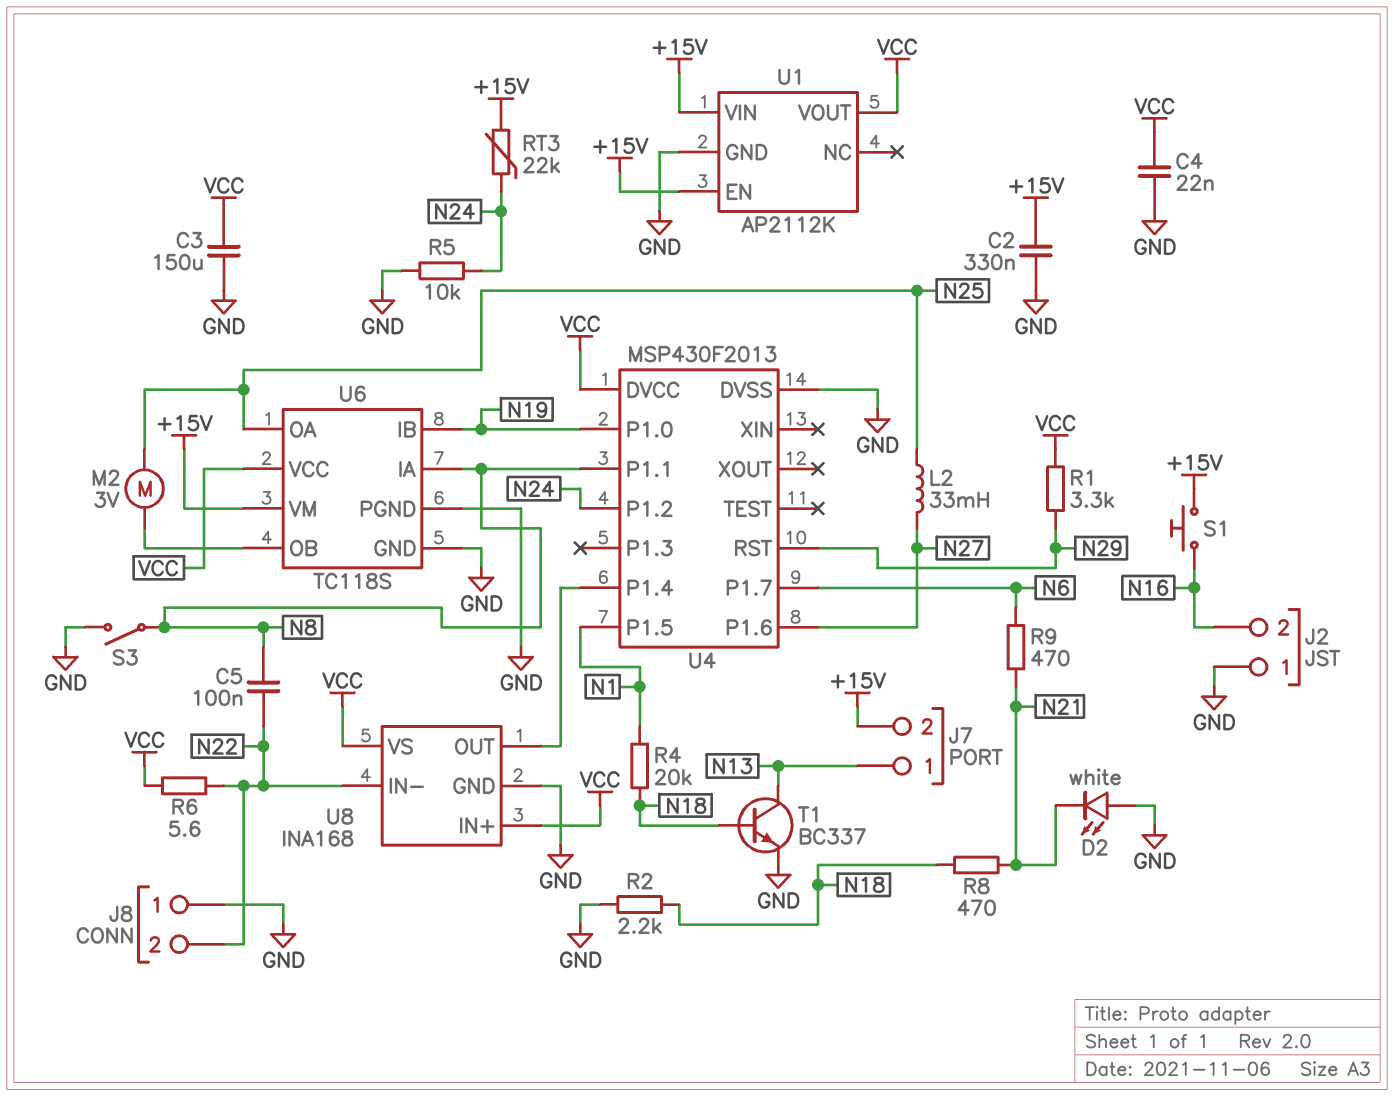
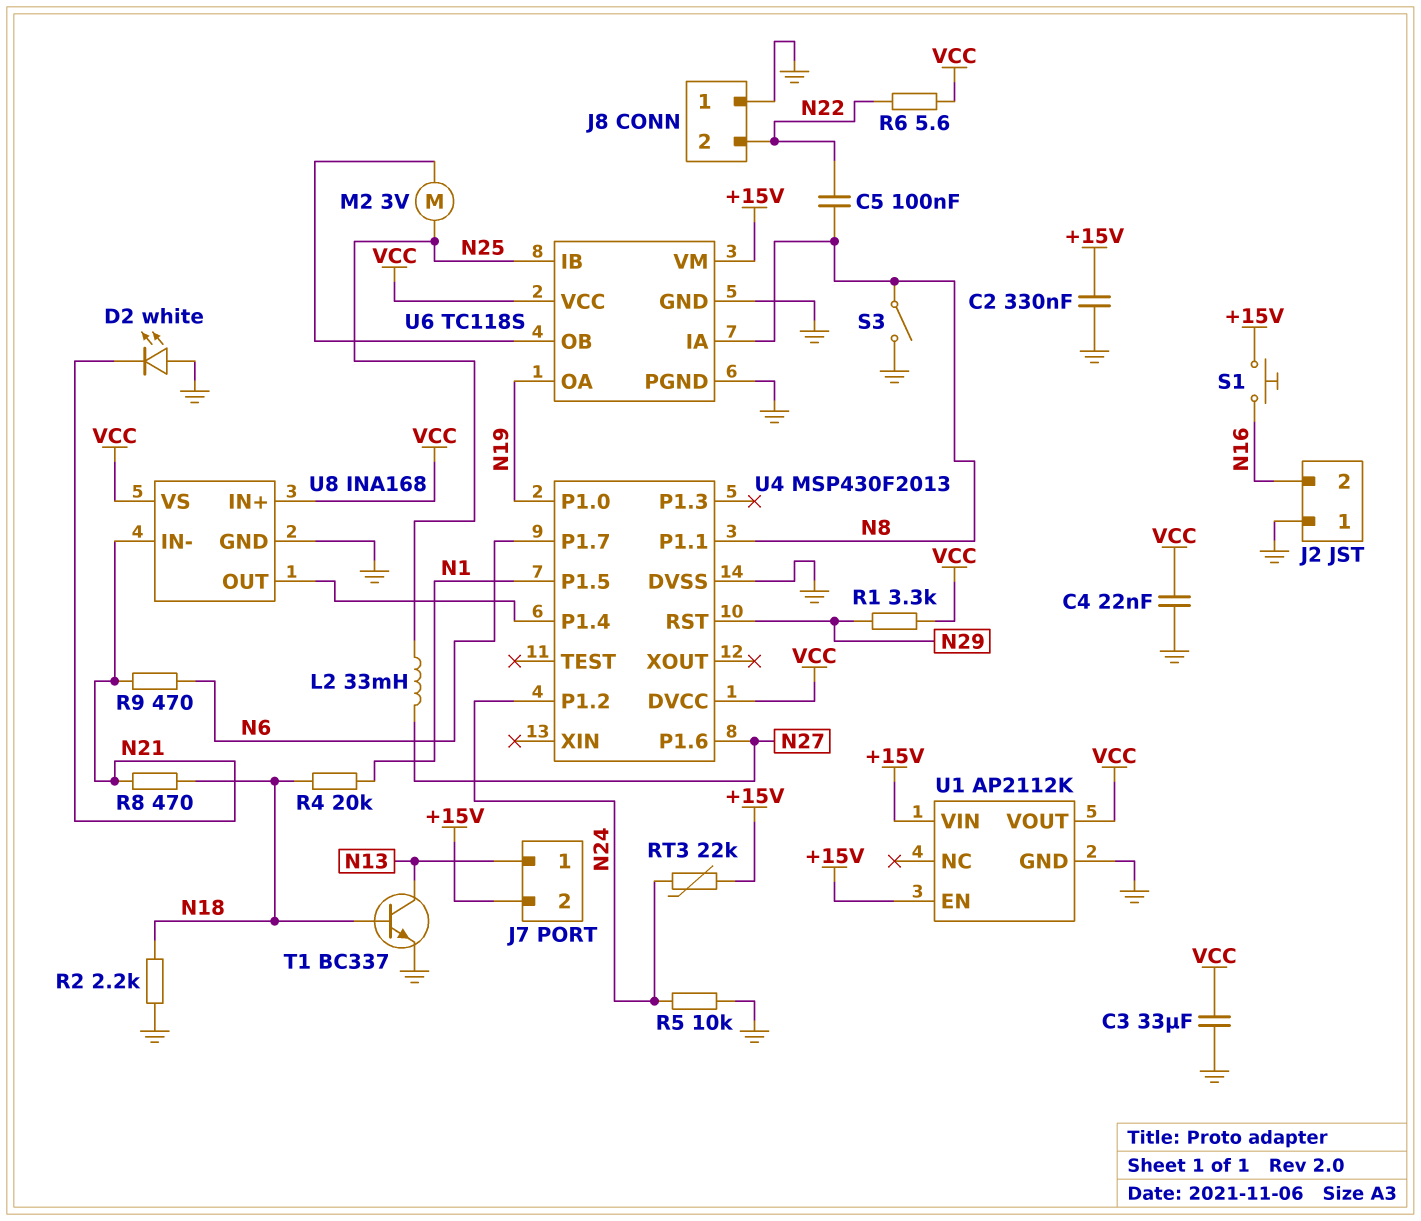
C3: 150uF (GND, VCC) -> 33uF (GND, VCC)
U6 pin IB: N19 -> N25
U6 pin OA: N25 -> N19
U8 pin IN-: N22 -> N21

